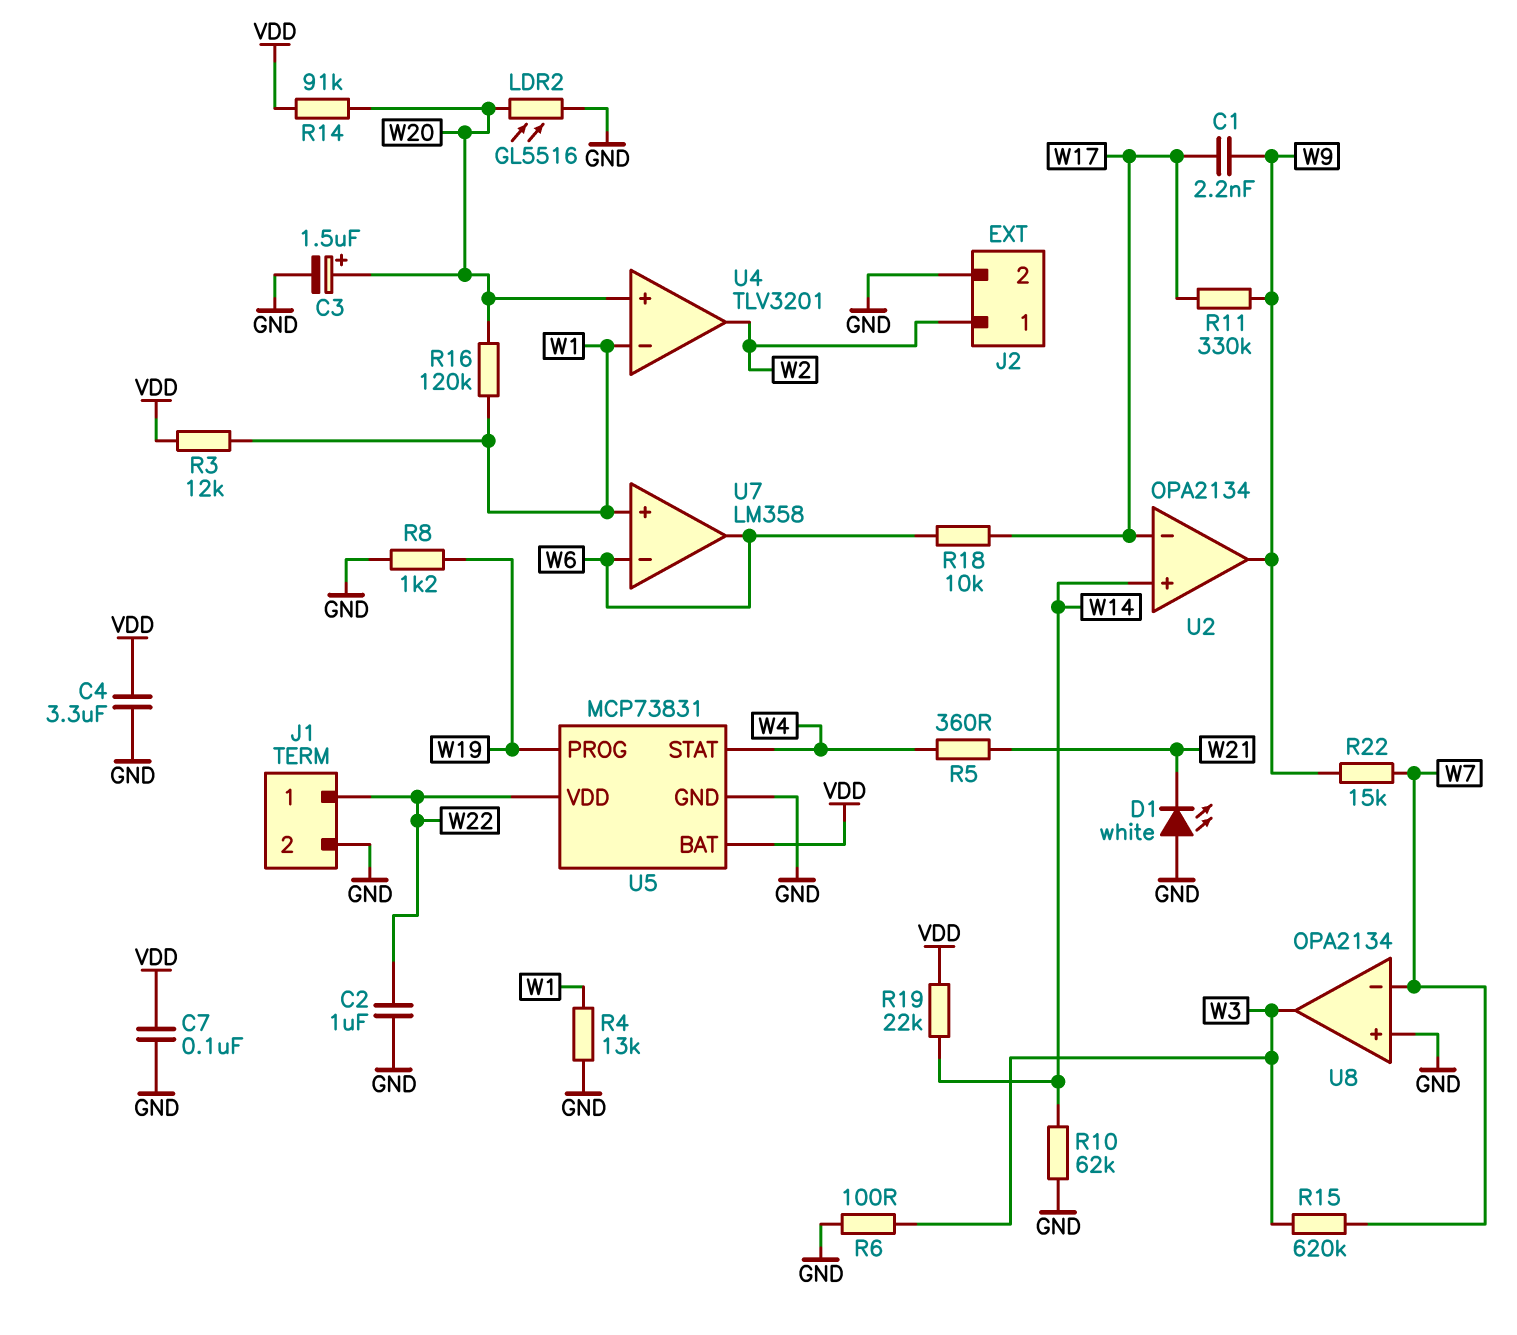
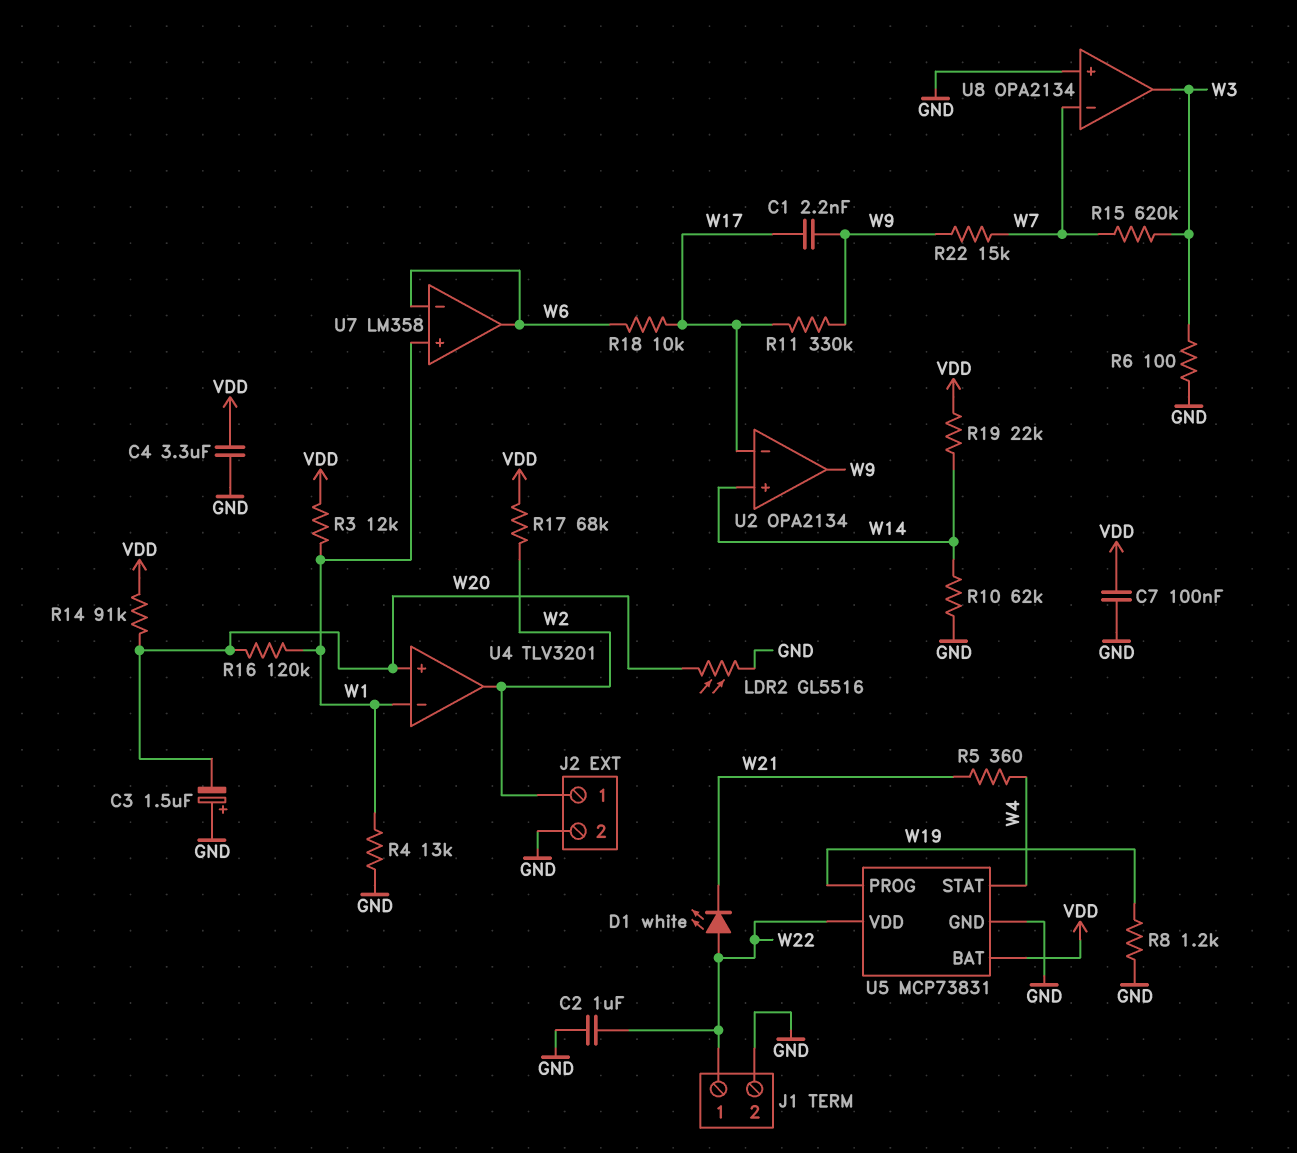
C3: 1.5uF (plus W20, minus GND) -> 1.5uF (plus GND, minus W20)
D1: LED white (A GND, K W21) -> LED white (A W22, K W21)
R17: none -> 68k (VDD, W2)

